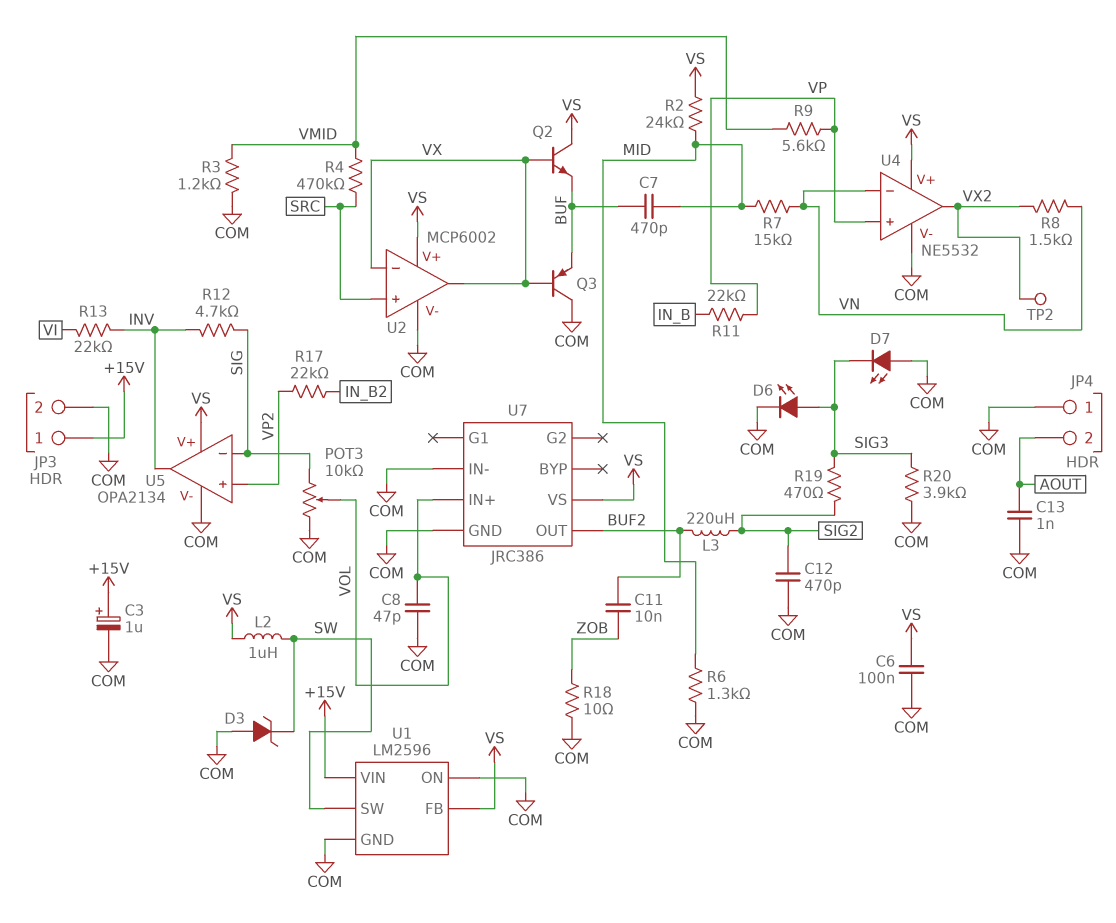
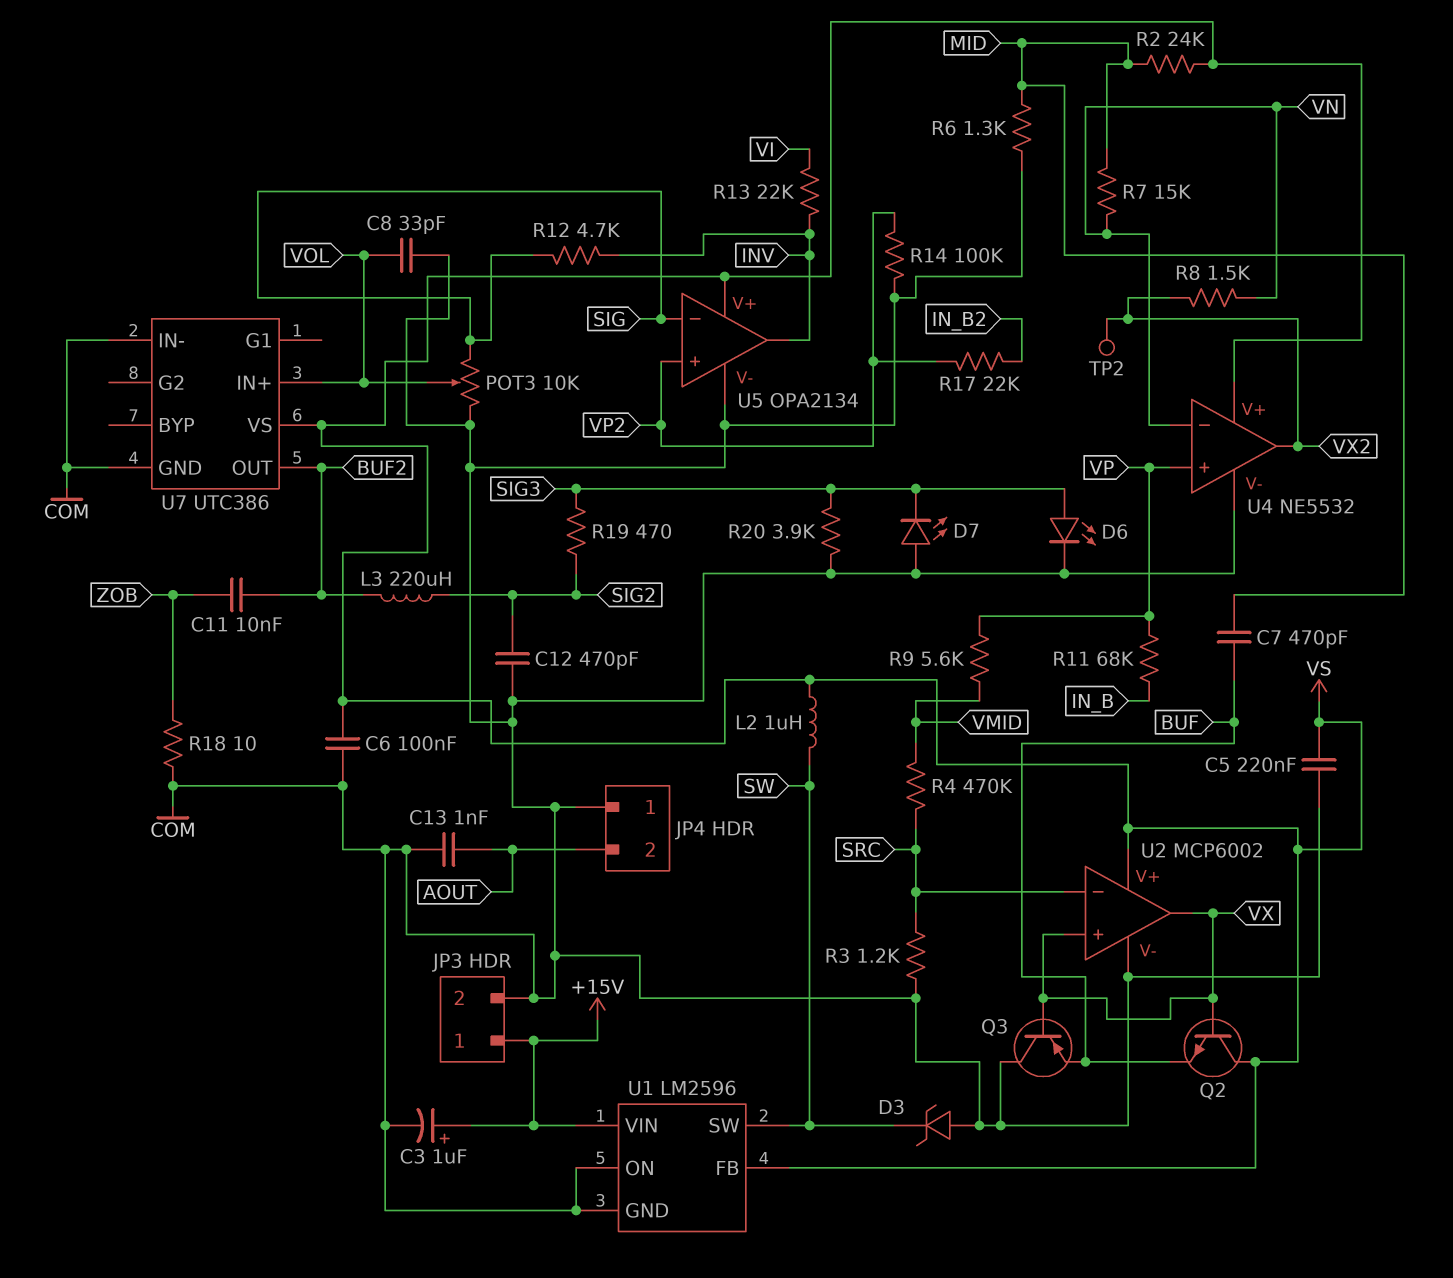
C5: none -> 220nF (COM, VS)
C8: 47pF (COM, VOL) -> 33pF (COM, VOL)
R3: 1.2k (COM, VMID) -> 1.2k (COM, SRC)
R11: 22k (IN_B, VP) -> 68k (IN_B, VP)
R14: none -> 100k (COM, VP2)
U2 pin in+: SRC -> VX
U2 pin in-: VX -> SRC
U7: JRC386 -> UTC386

